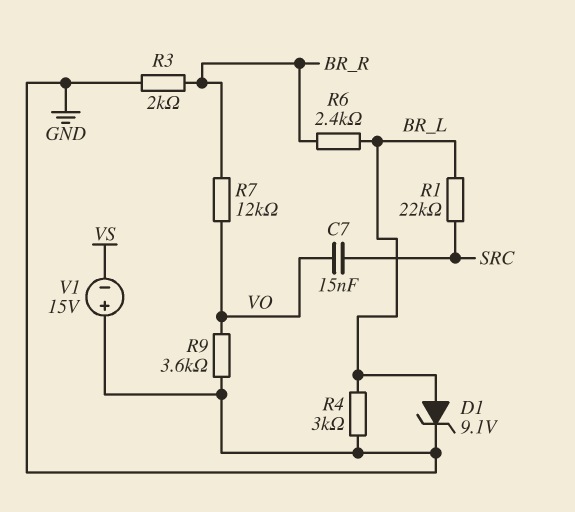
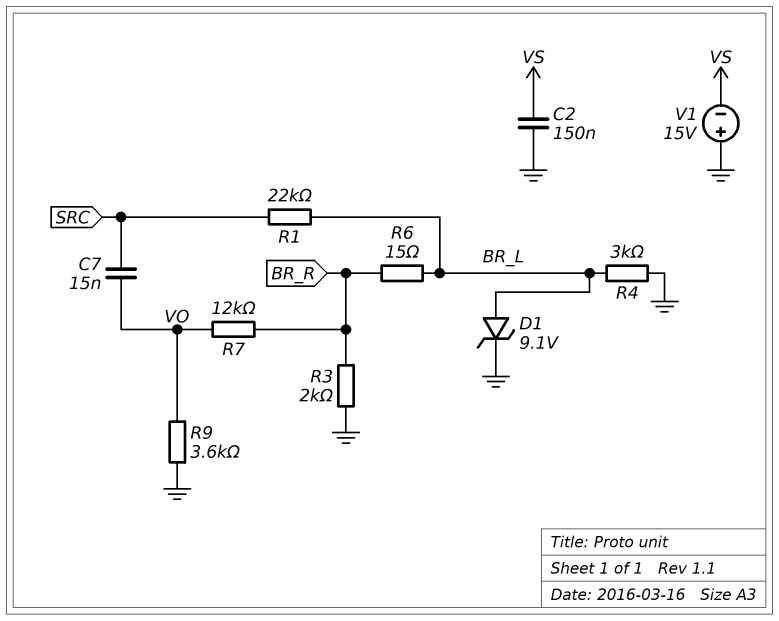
C2: none -> 150nF (GND, VS)
R6: 2.4k (BR_L, BR_R) -> 15 (BR_L, BR_R)

